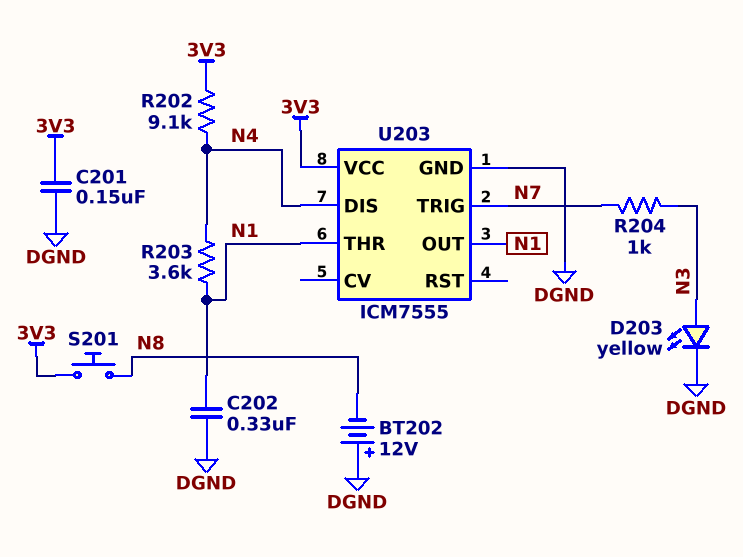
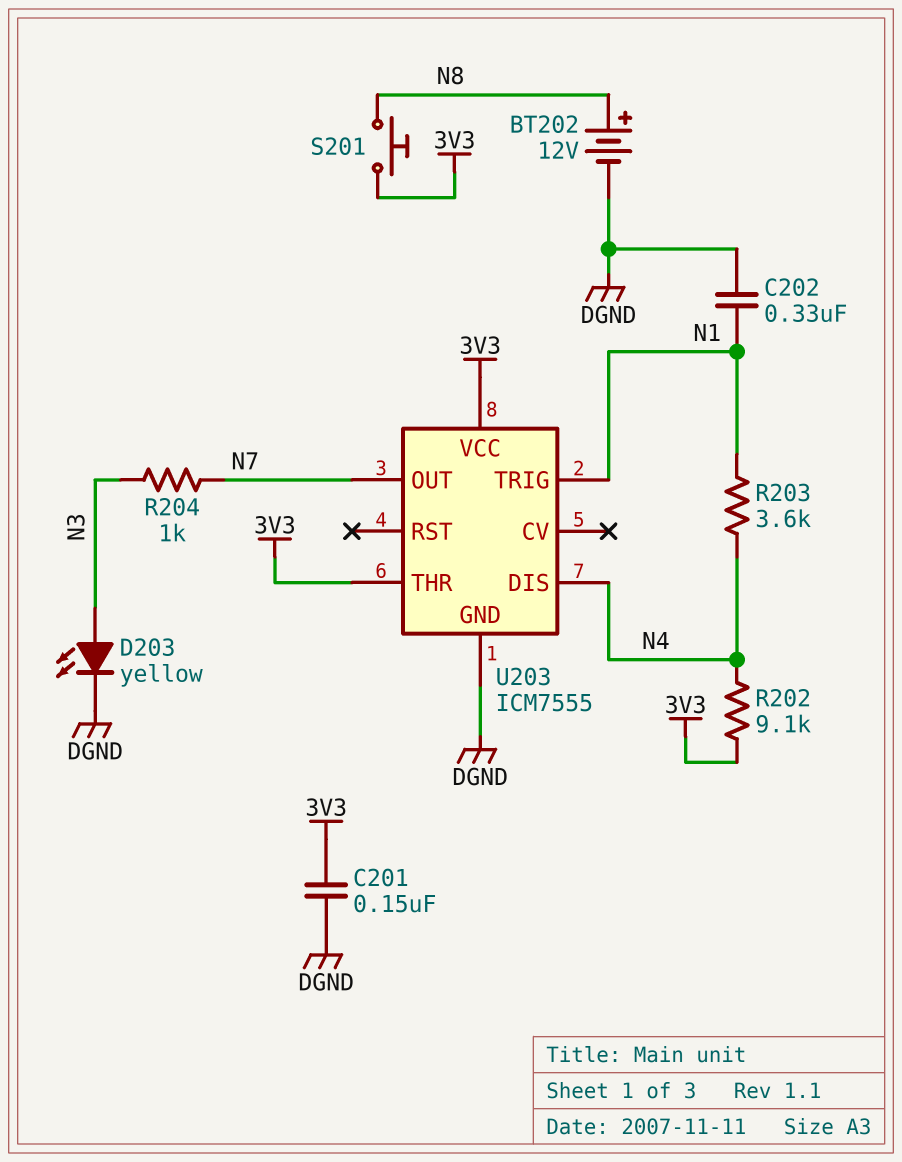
BT202: 12V (plus DGND, minus N8) -> 12V (plus N8, minus DGND)
U203 pin OUT: N1 -> N7
U203 pin THR: N1 -> 3V3
U203 pin TRIG: N7 -> N1

